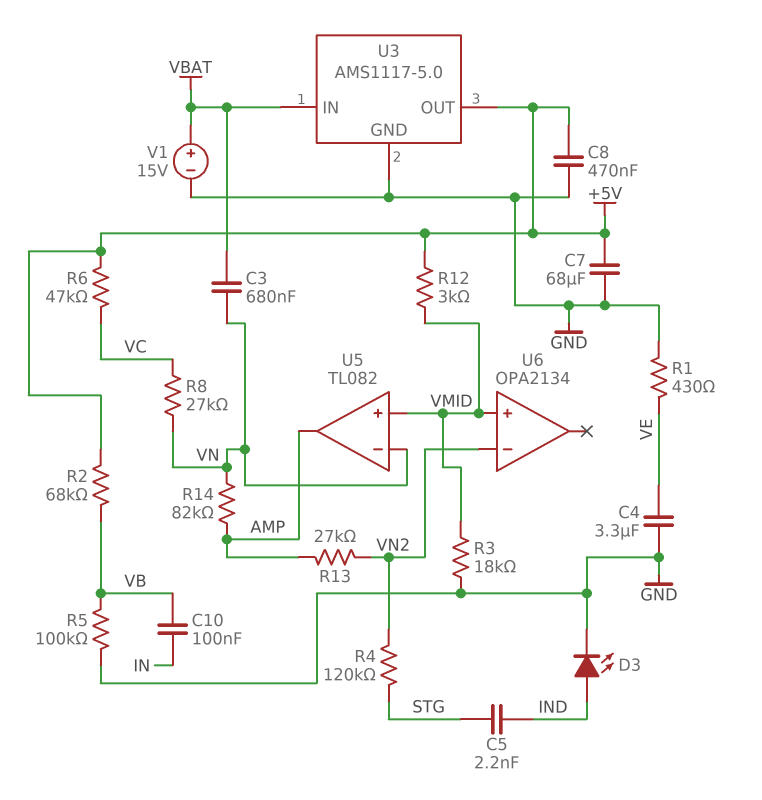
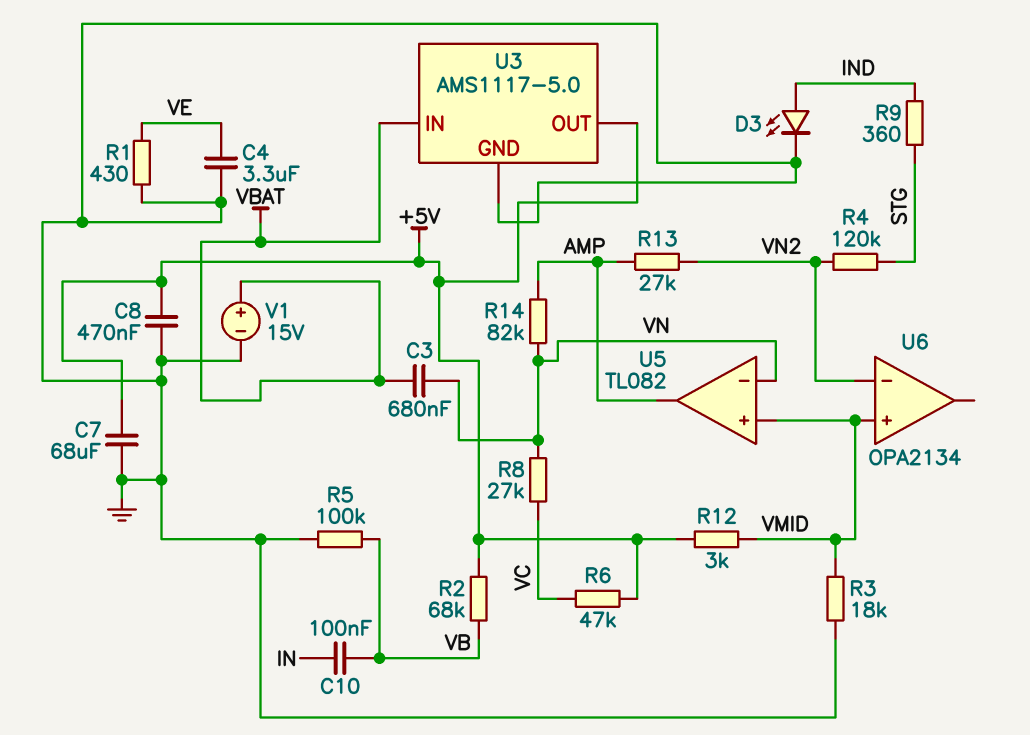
C5: 2.2nF (IND, STG) -> none
R9: none -> 360 (IND, STG)

